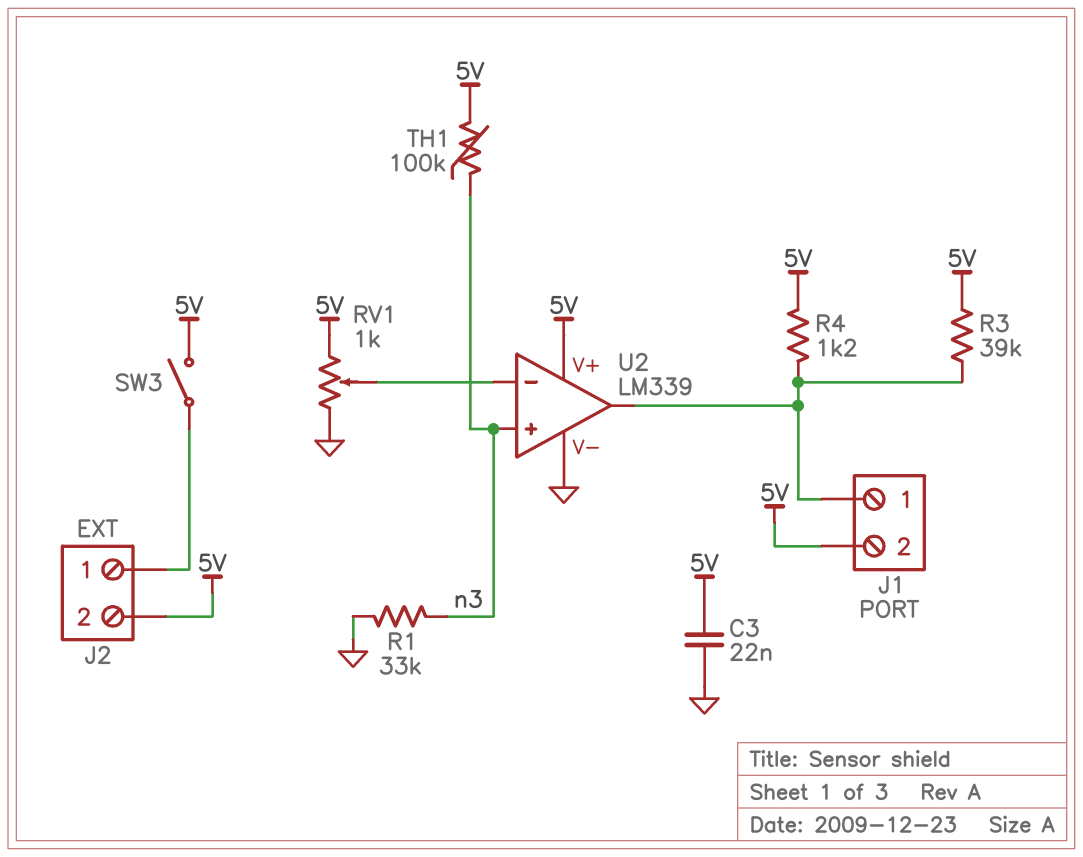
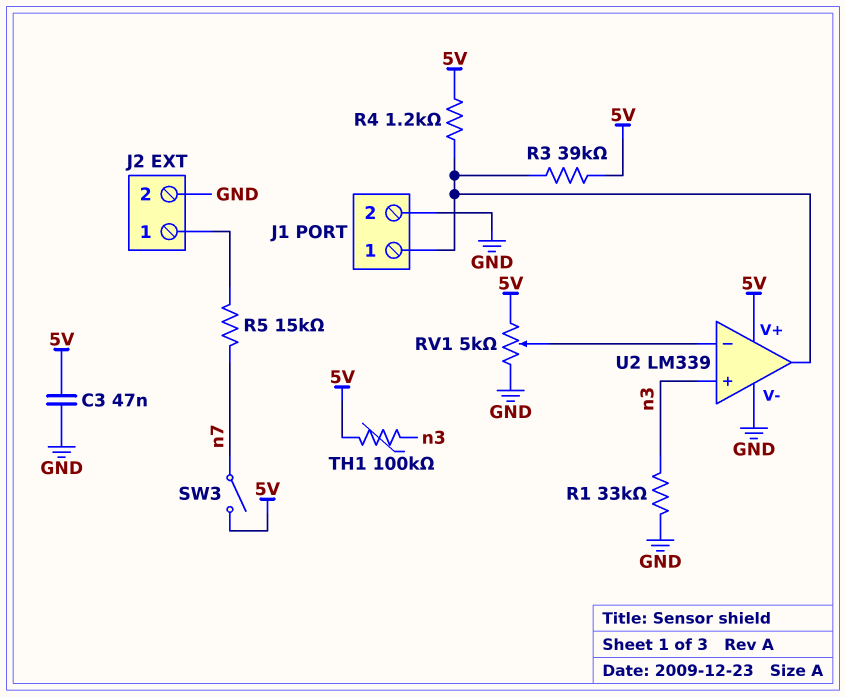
C3: 22nF (5V, GND) -> 47nF (5V, GND)
J1 pin 2: 5V -> GND
J2 pin 2: 5V -> GND
R5: none -> 15k (J2/1, n7)
RV1: 1k (5V, GND, wiper U2/in-) -> 5k (5V, GND, wiper U2/in-)
SW3: switch (5V, J2/1) -> switch (5V, n7)

